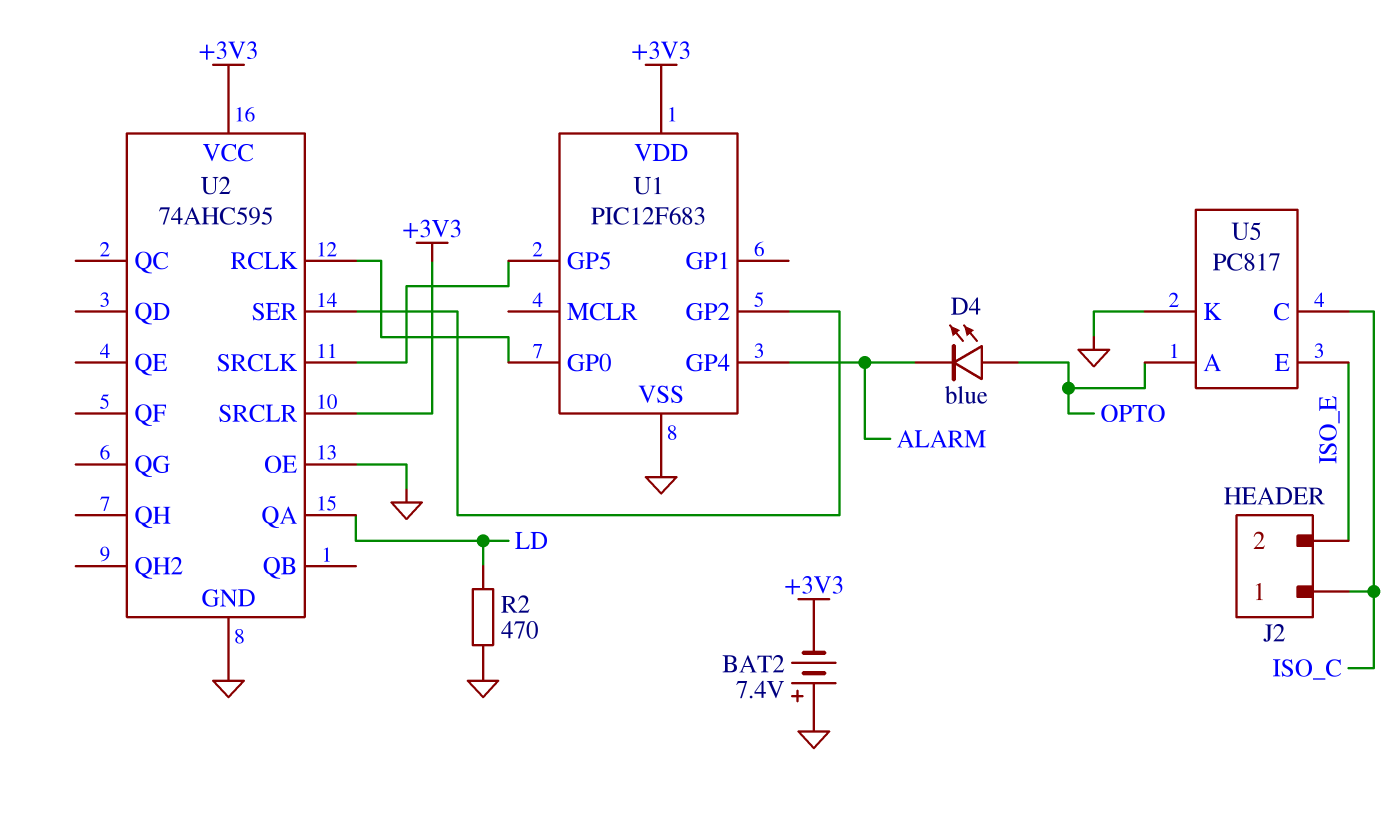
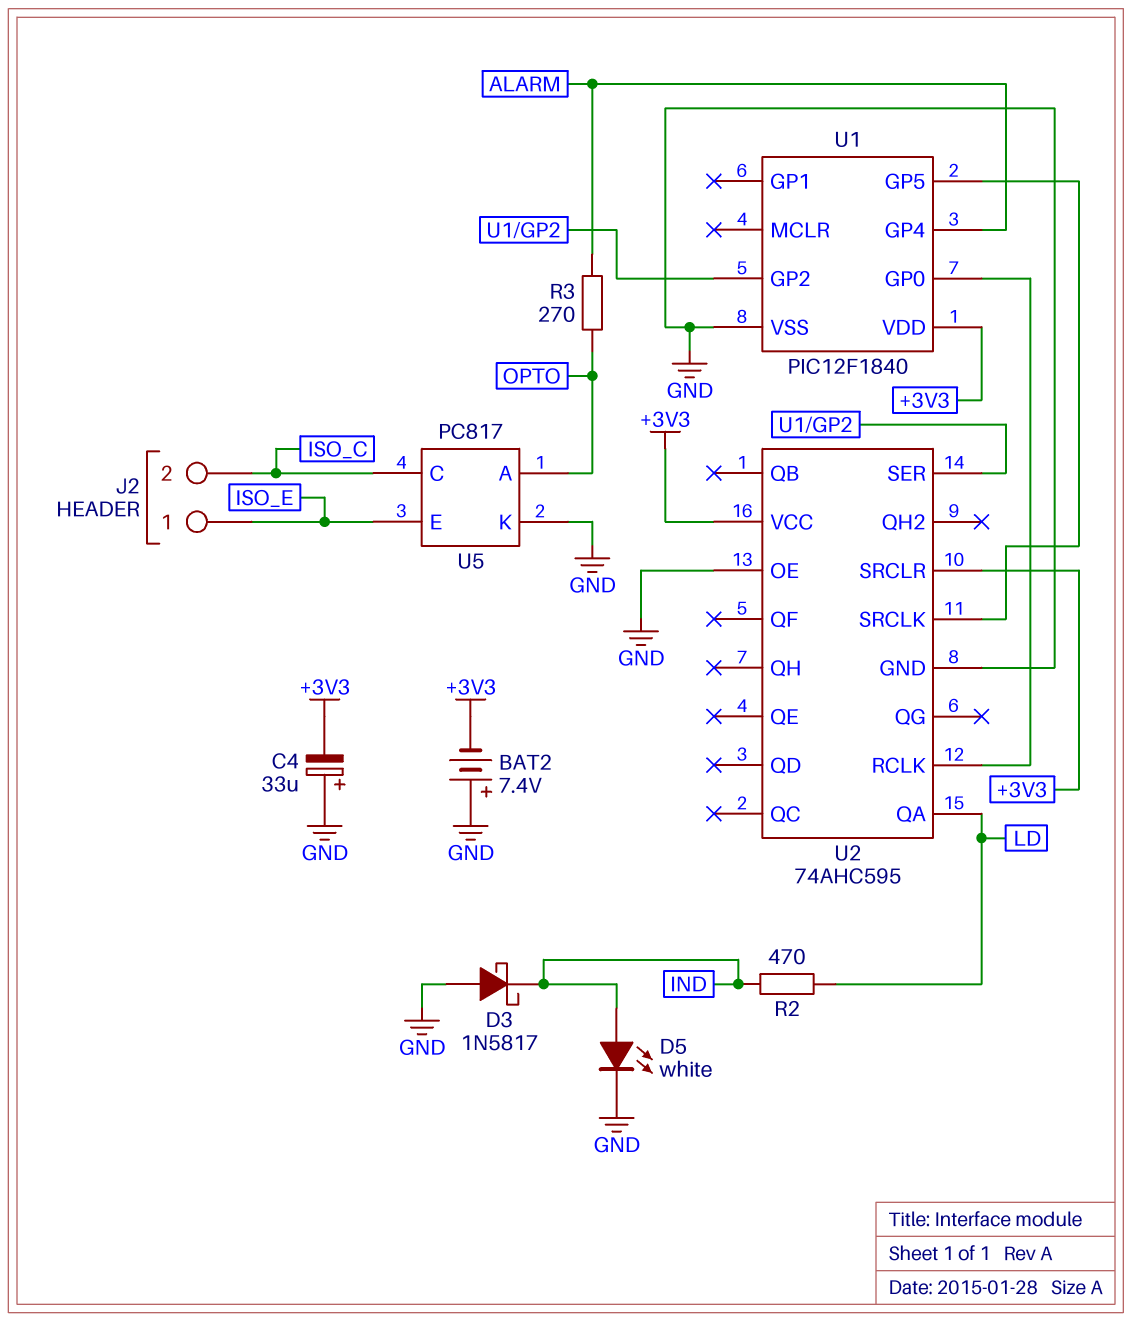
C4: none -> 33uF (plus GND, minus +3V3)
D3: none -> schottky 1N5817 (A GND, K IND)
D4: LED blue (A OPTO, K ALARM) -> none
D5: none -> LED white (A IND, K GND)
J2 pin 1: ISO_C -> ISO_E
J2 pin 2: ISO_E -> ISO_C
R2: 470 (GND, LD) -> 470 (IND, LD)
R3: none -> 270 (ALARM, OPTO)
U1: PIC12F683 -> PIC12F1840

